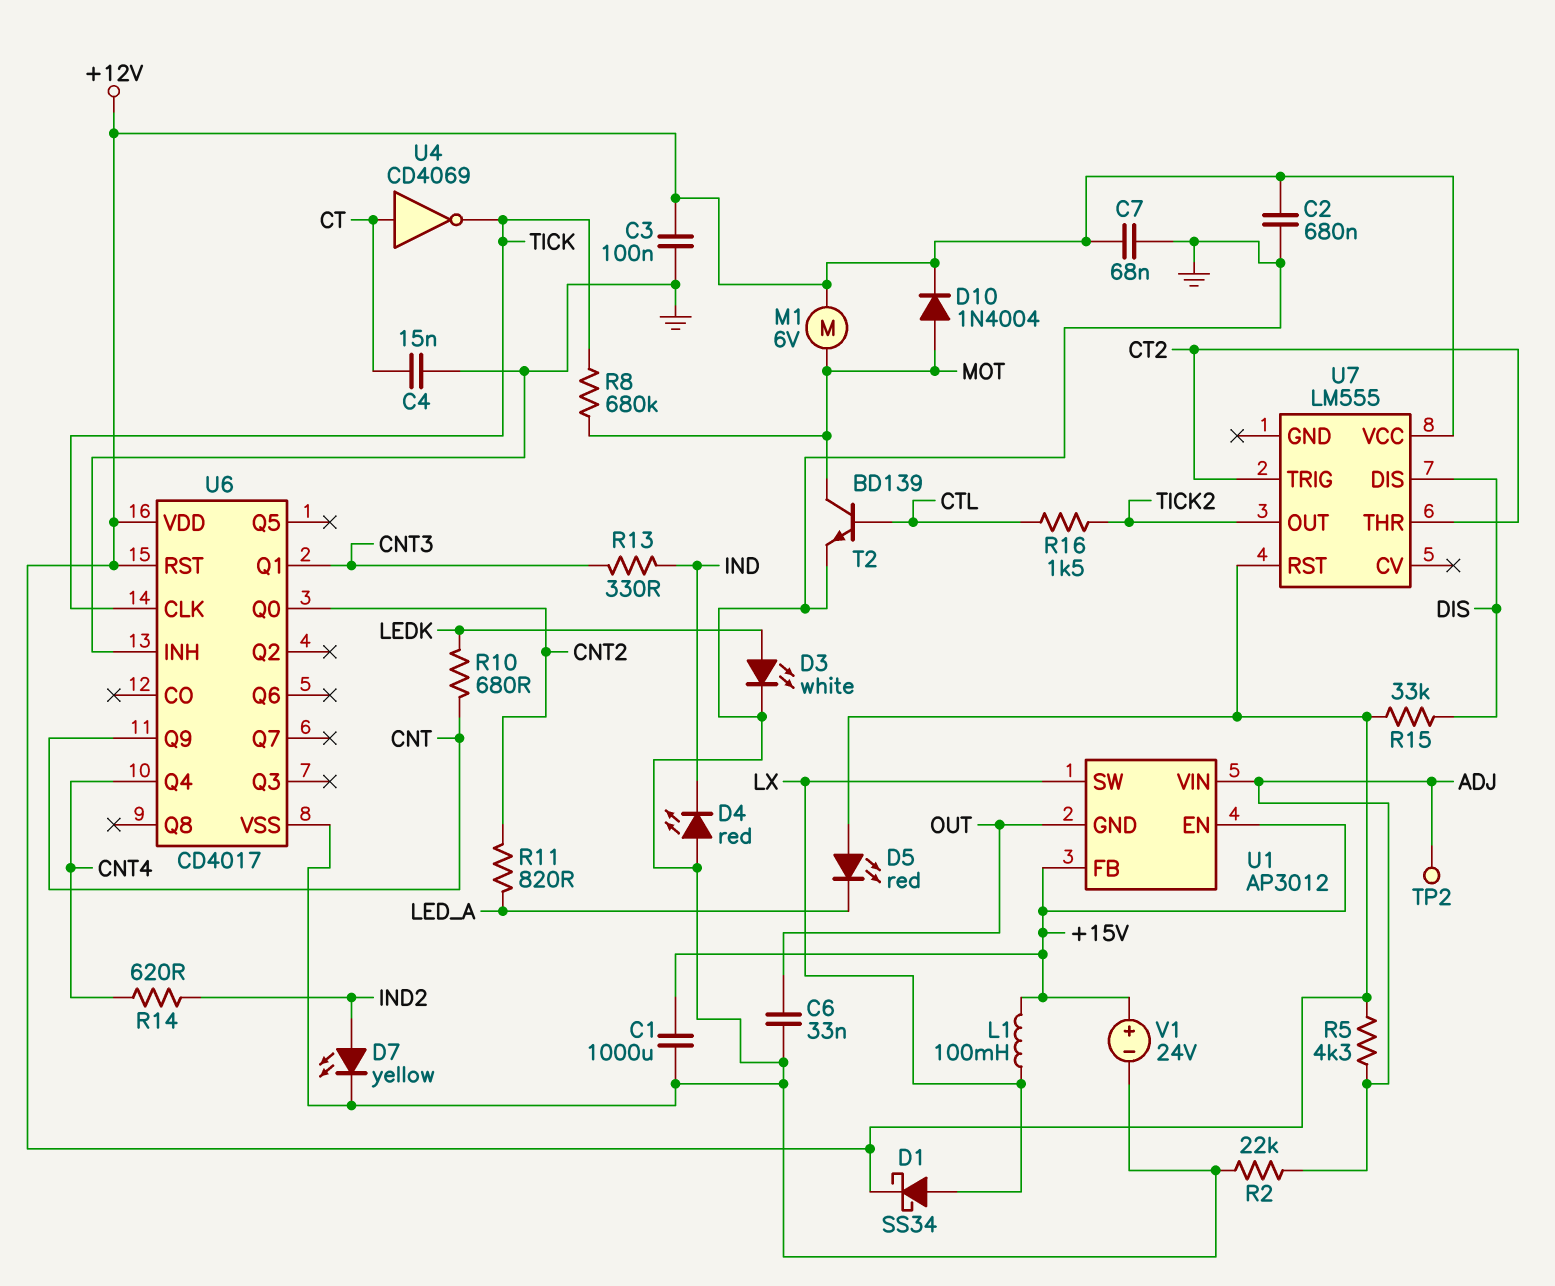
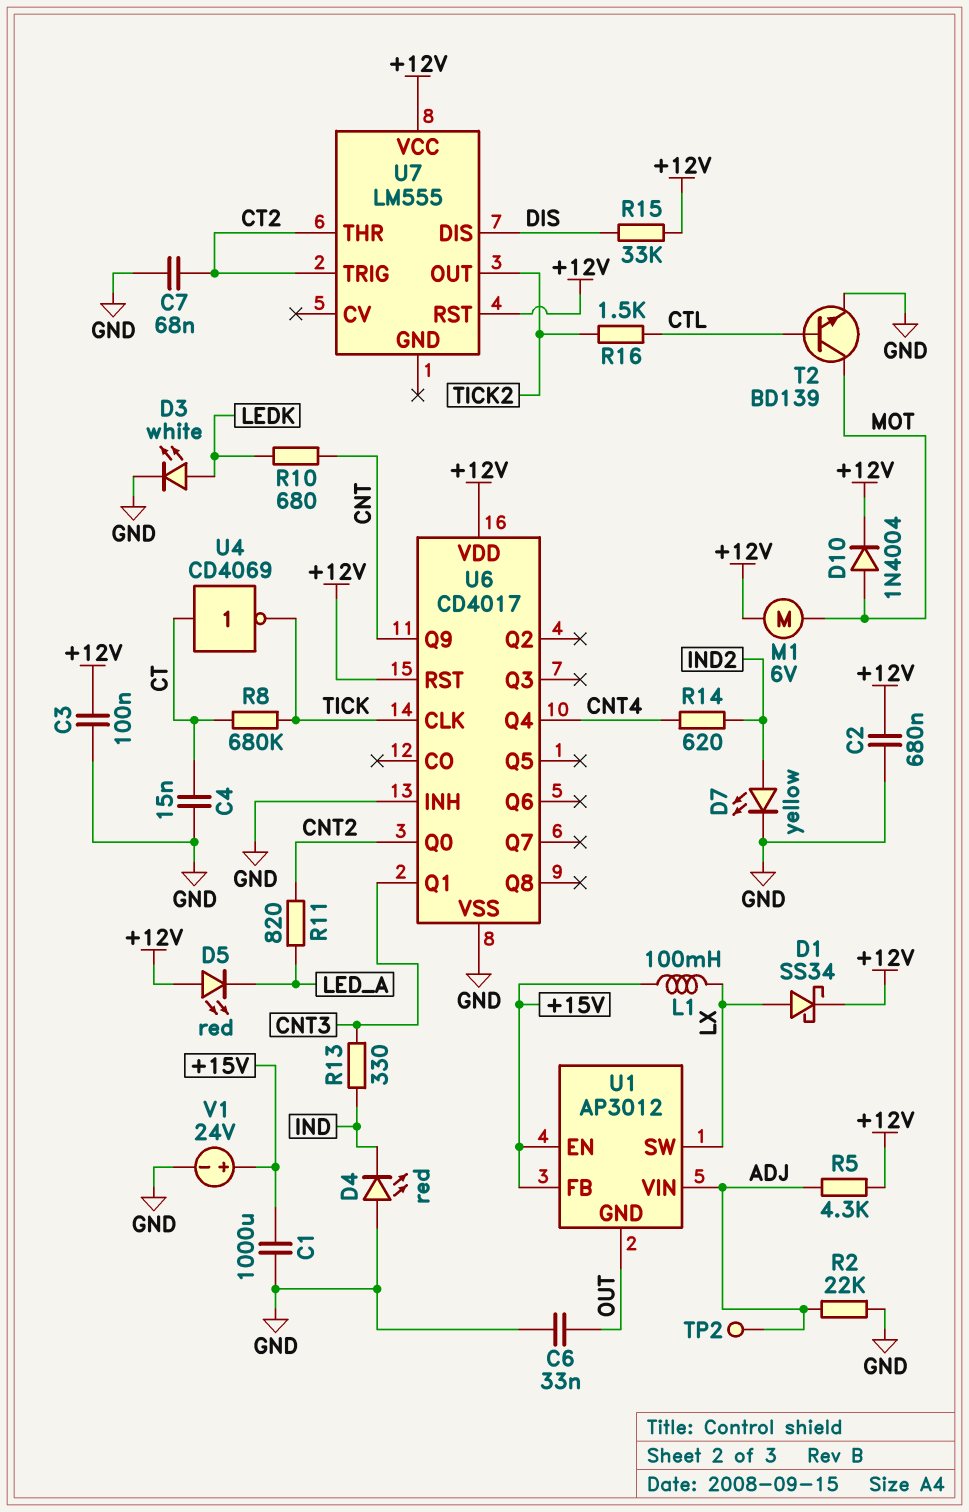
C7: 68nF (+12V, GND) -> 68nF (CT2, GND)
R8: 680k (MOT, TICK) -> 680k (CT, TICK)

